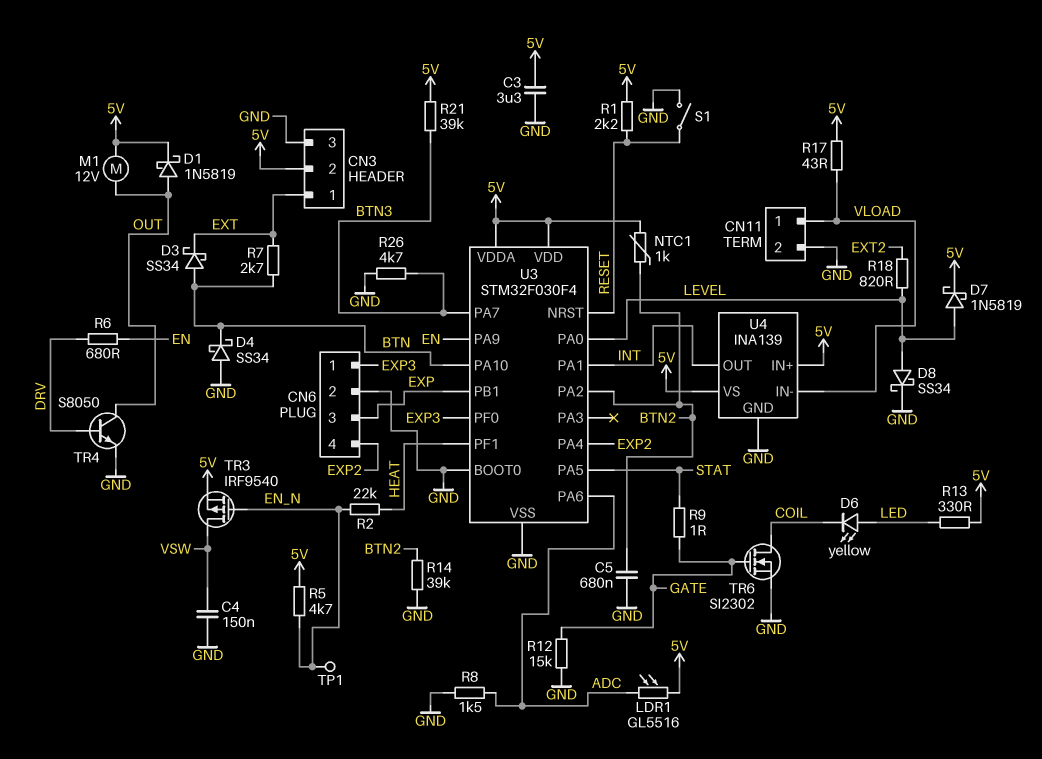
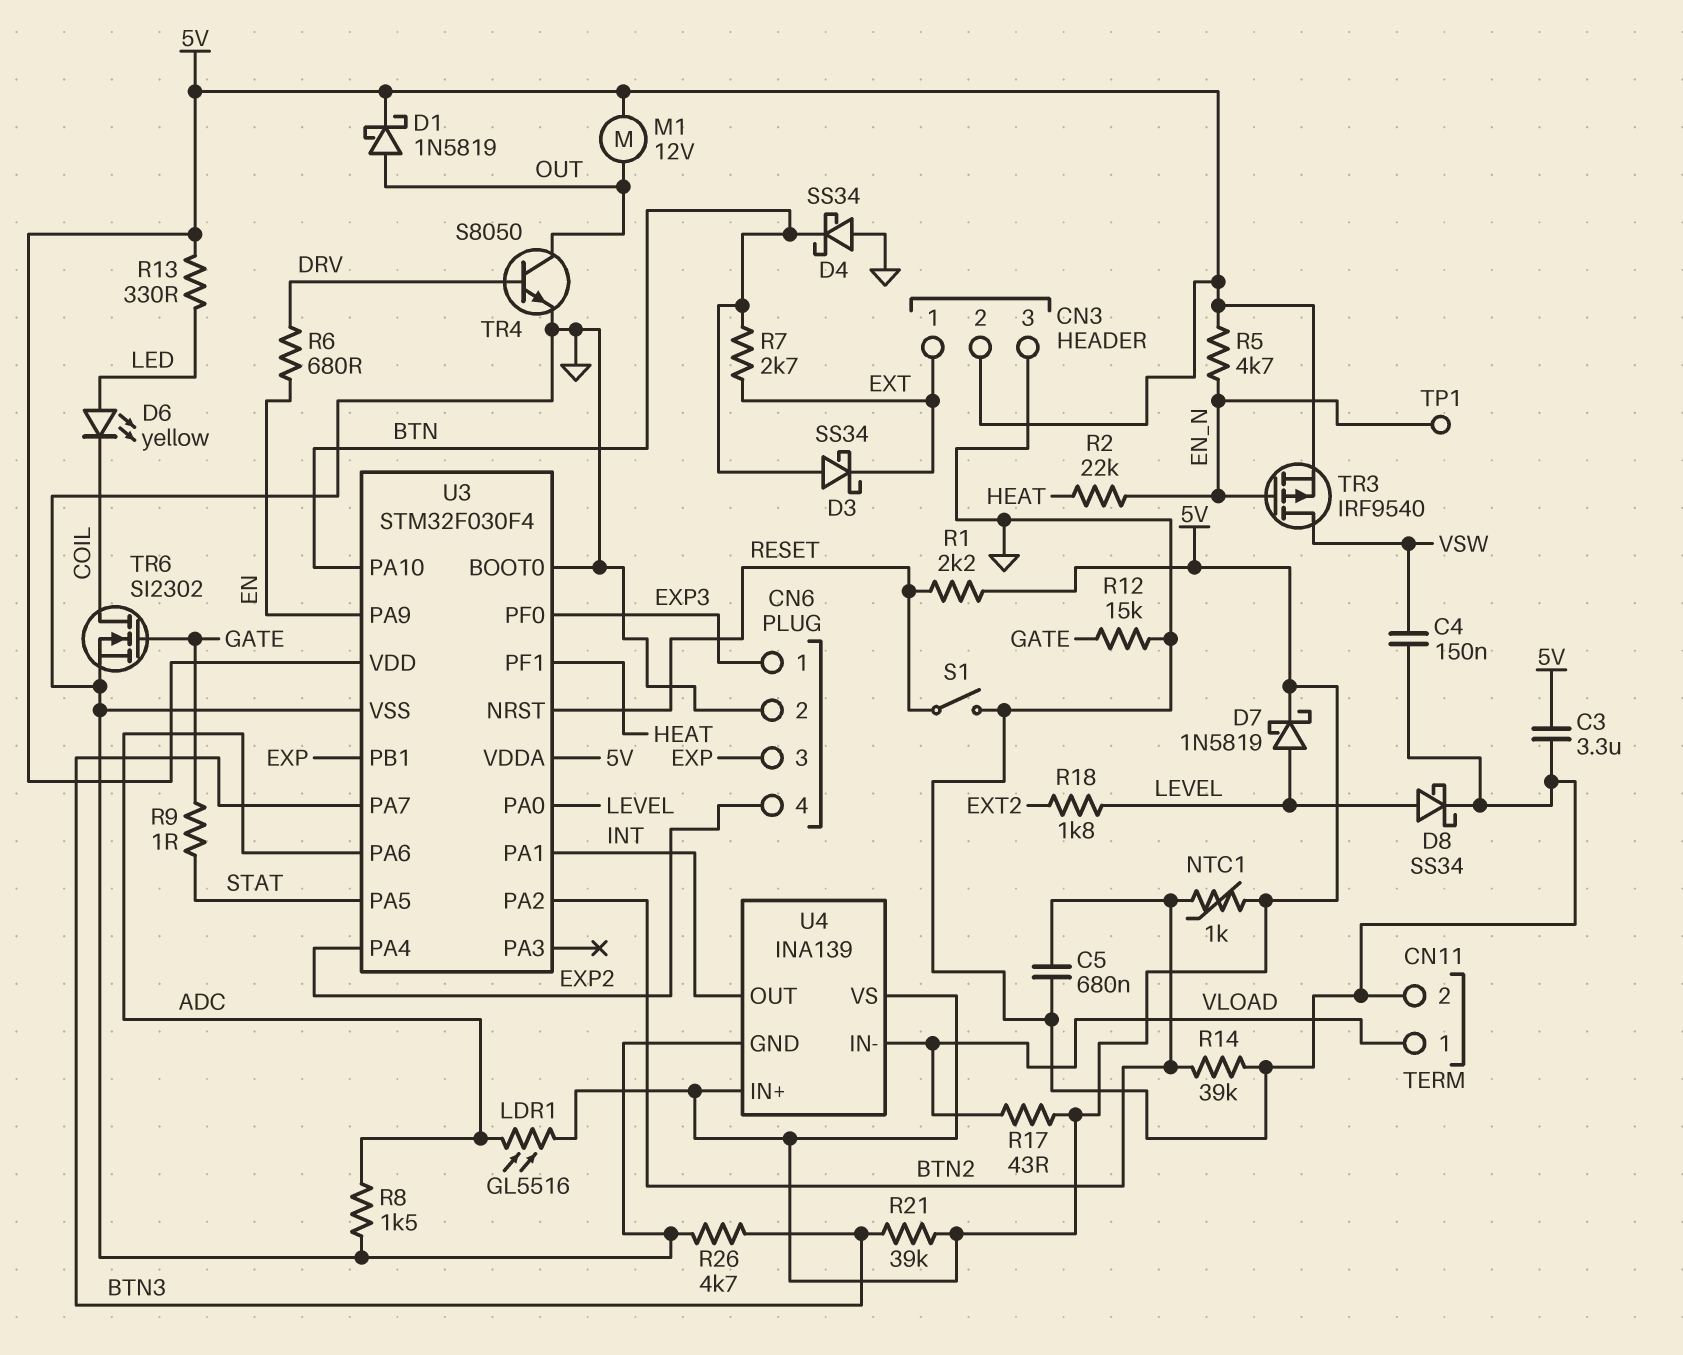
R18: 820 (EXT2, LEVEL) -> 1.8k (EXT2, LEVEL)

